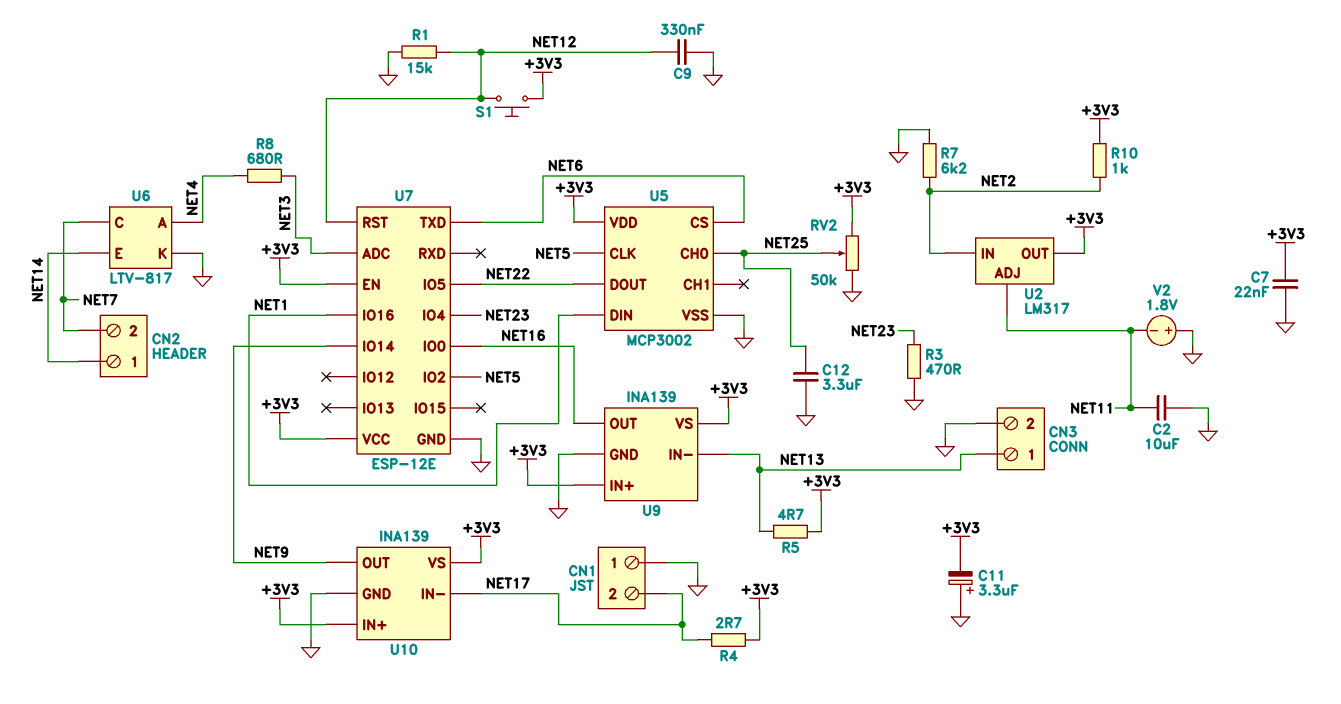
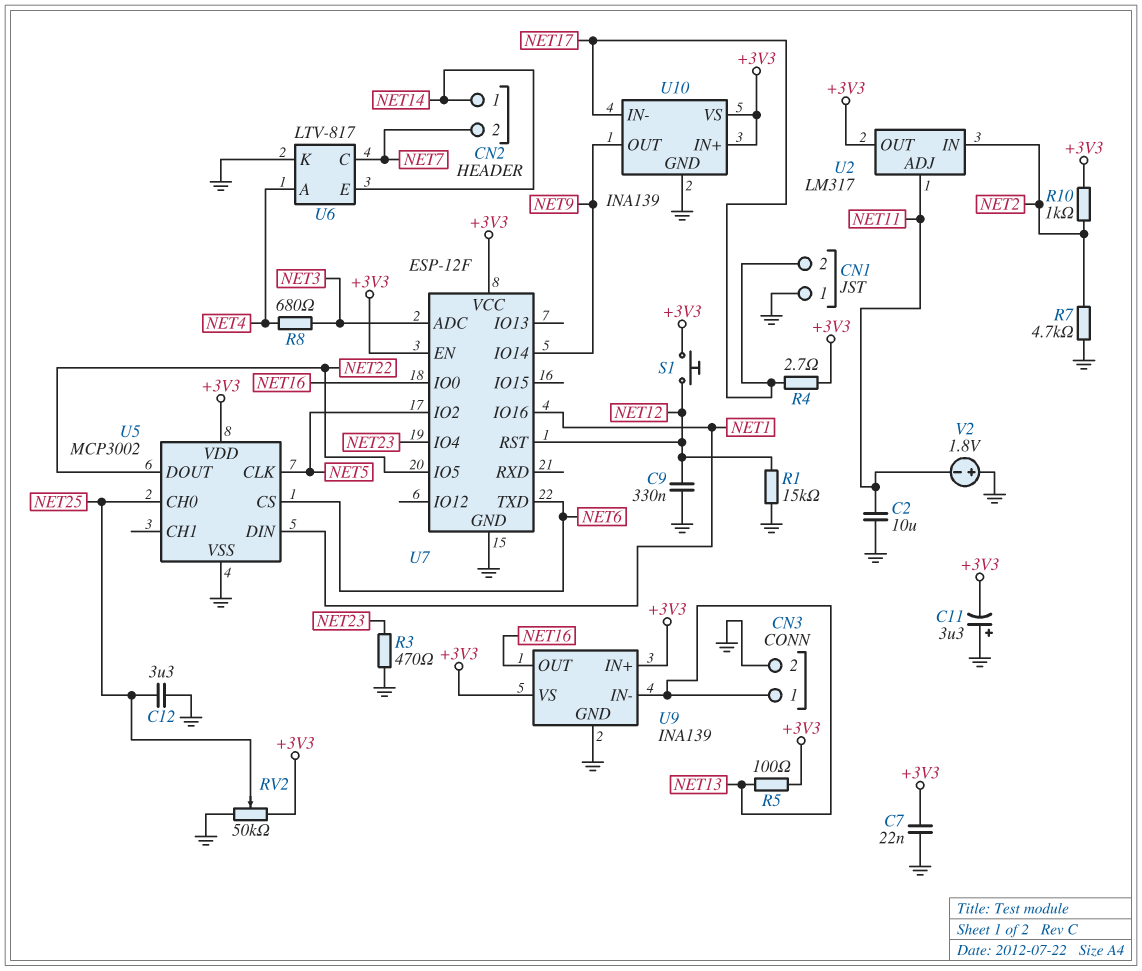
R5: 4.7 (+3V3, NET13) -> 100 (+3V3, NET13)
R7: 6.2k (GND, NET2) -> 4.7k (GND, NET2)
U7: ESP-12E -> ESP-12F

